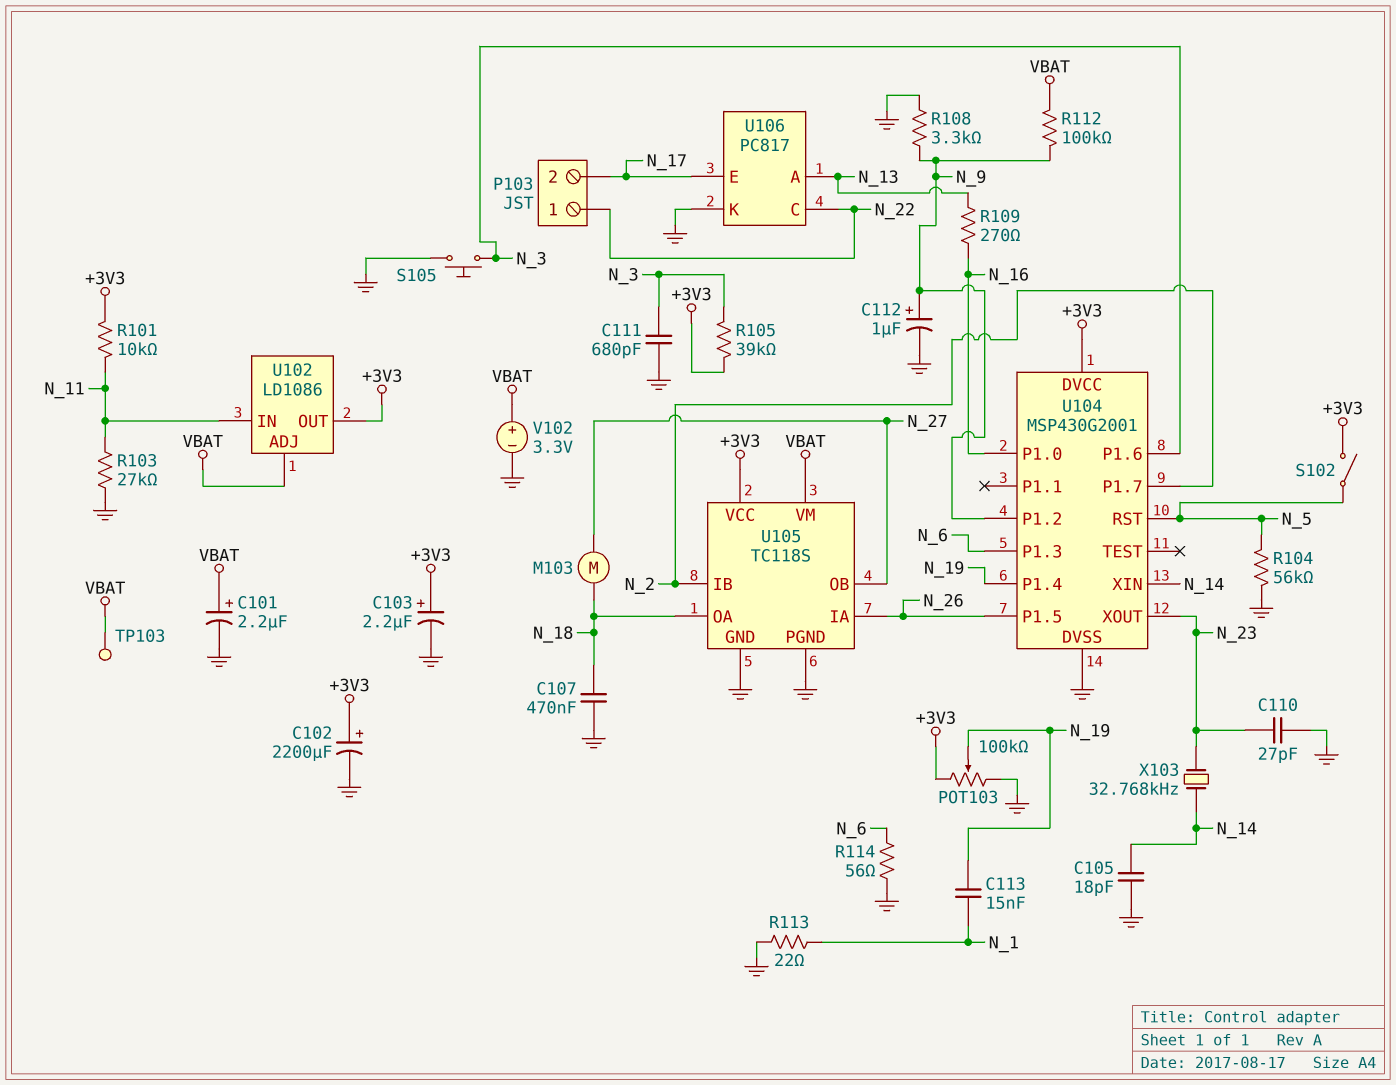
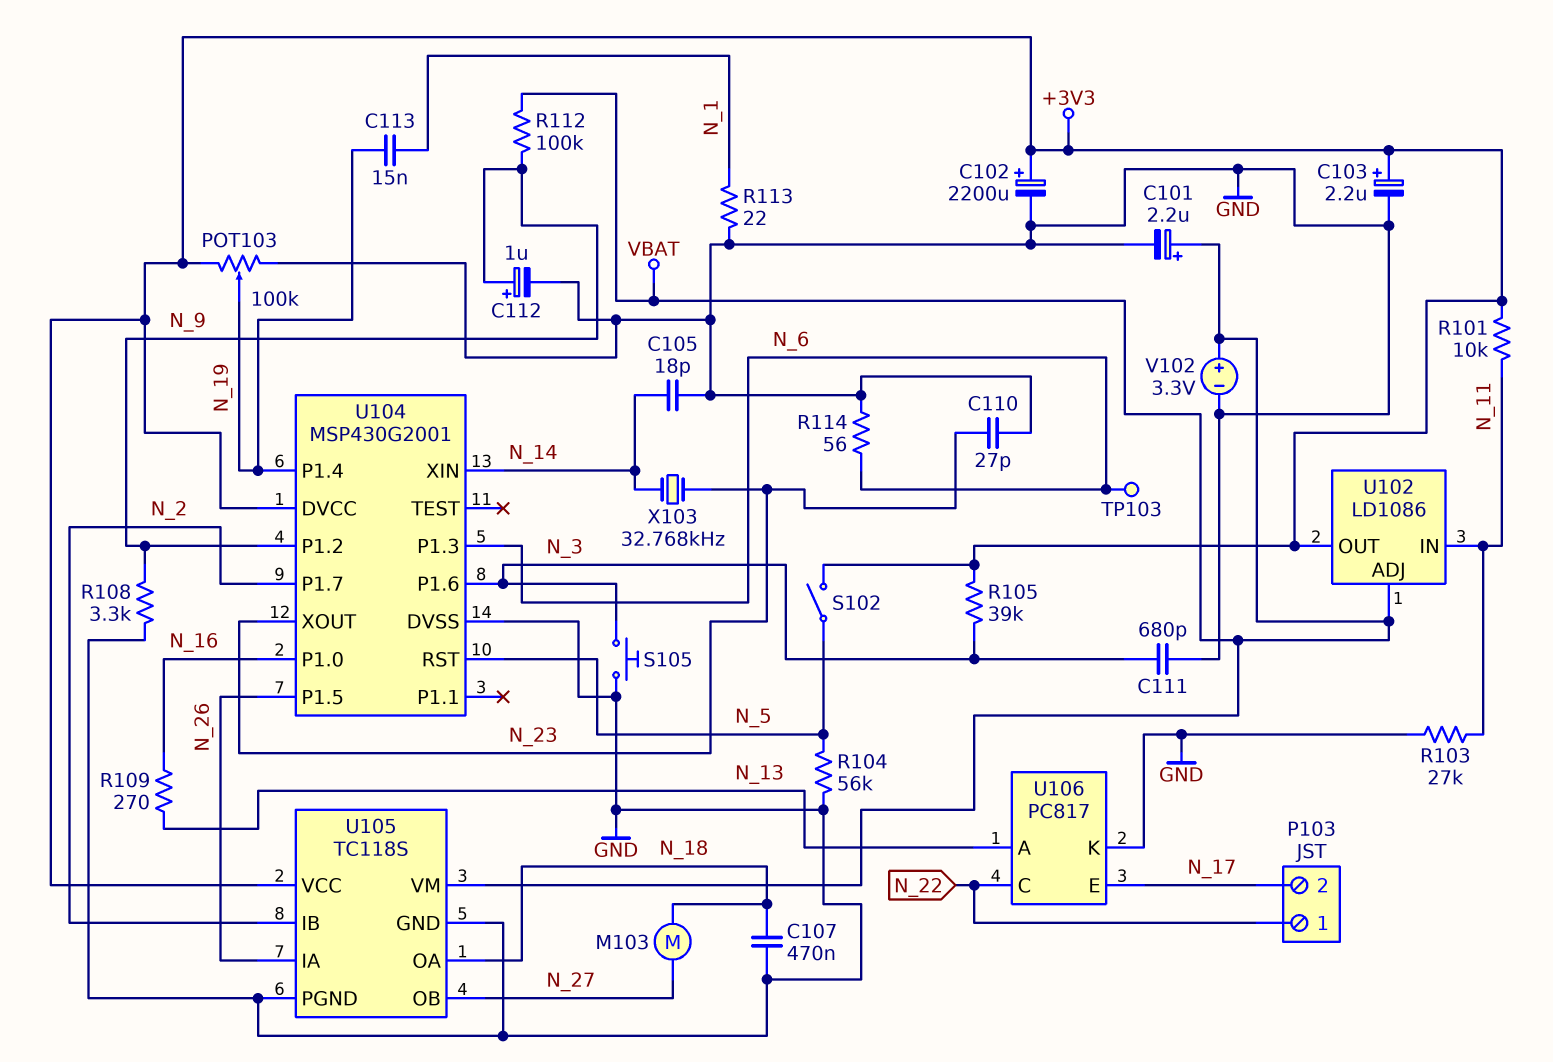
TP103: test point (VBAT) -> test point (N_6)

